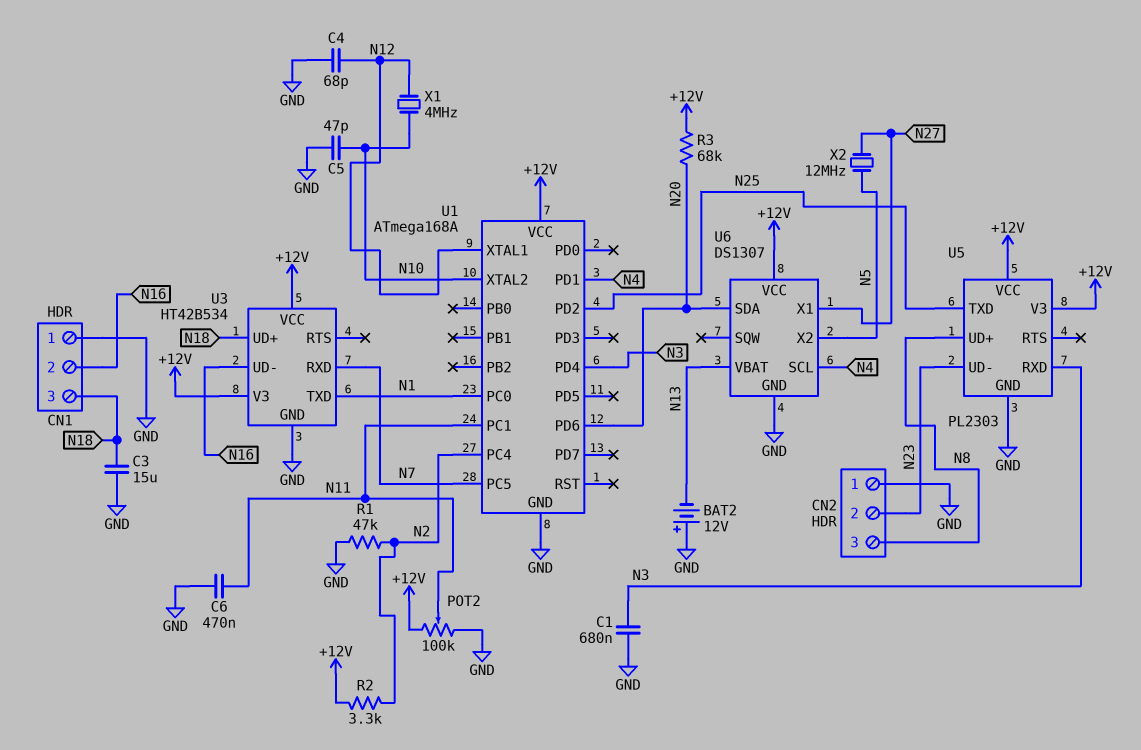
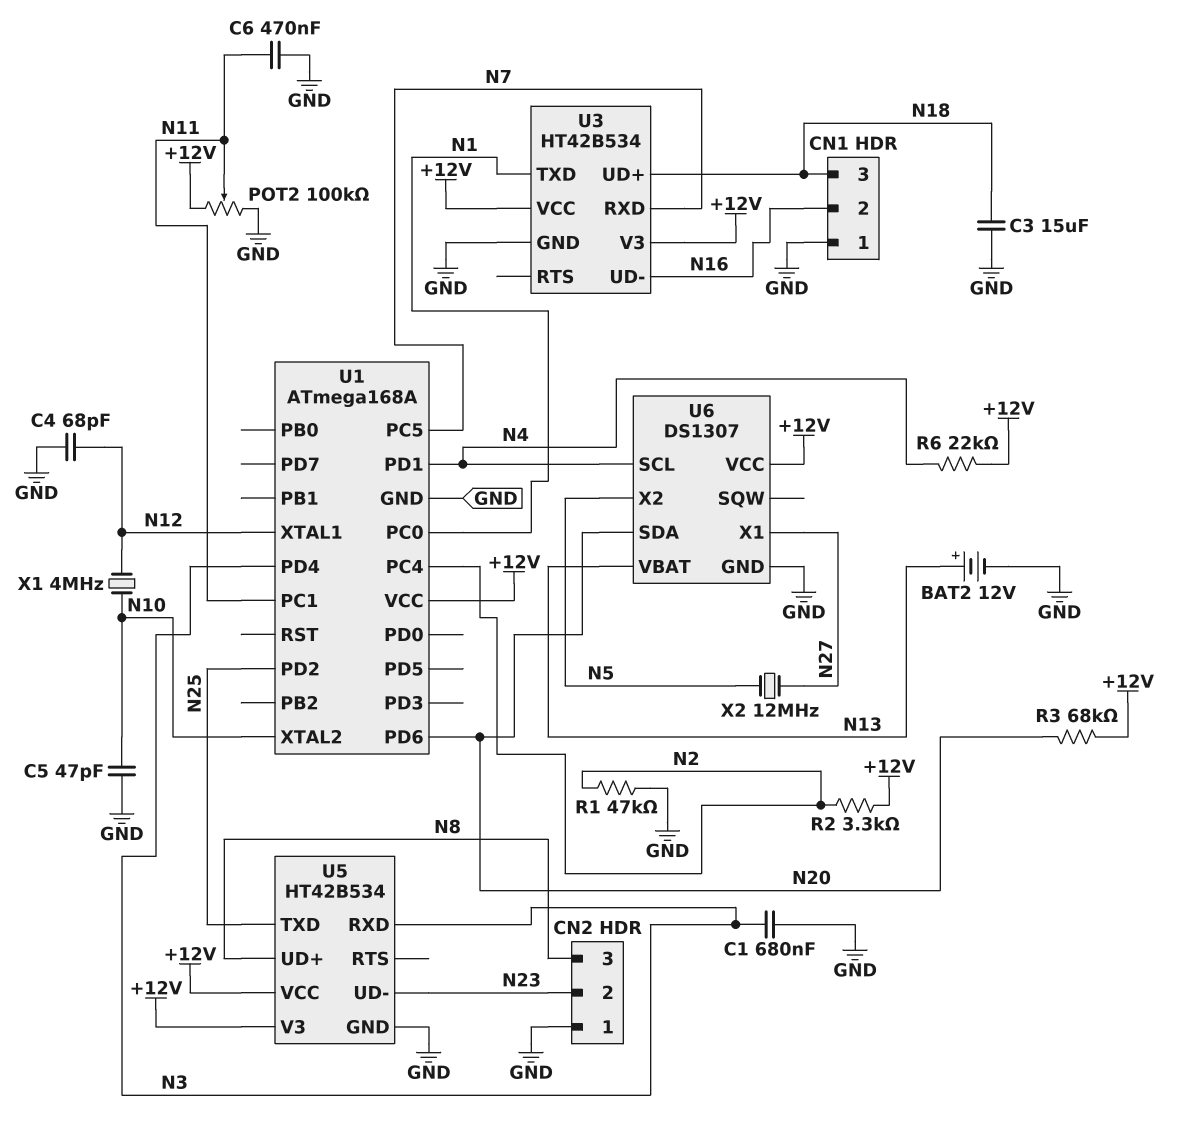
BAT2: 12V (plus GND, minus N13) -> 12V (plus N13, minus GND)
R6: none -> 22k (+12V, N4)
U5: PL2303 -> HT42B534

